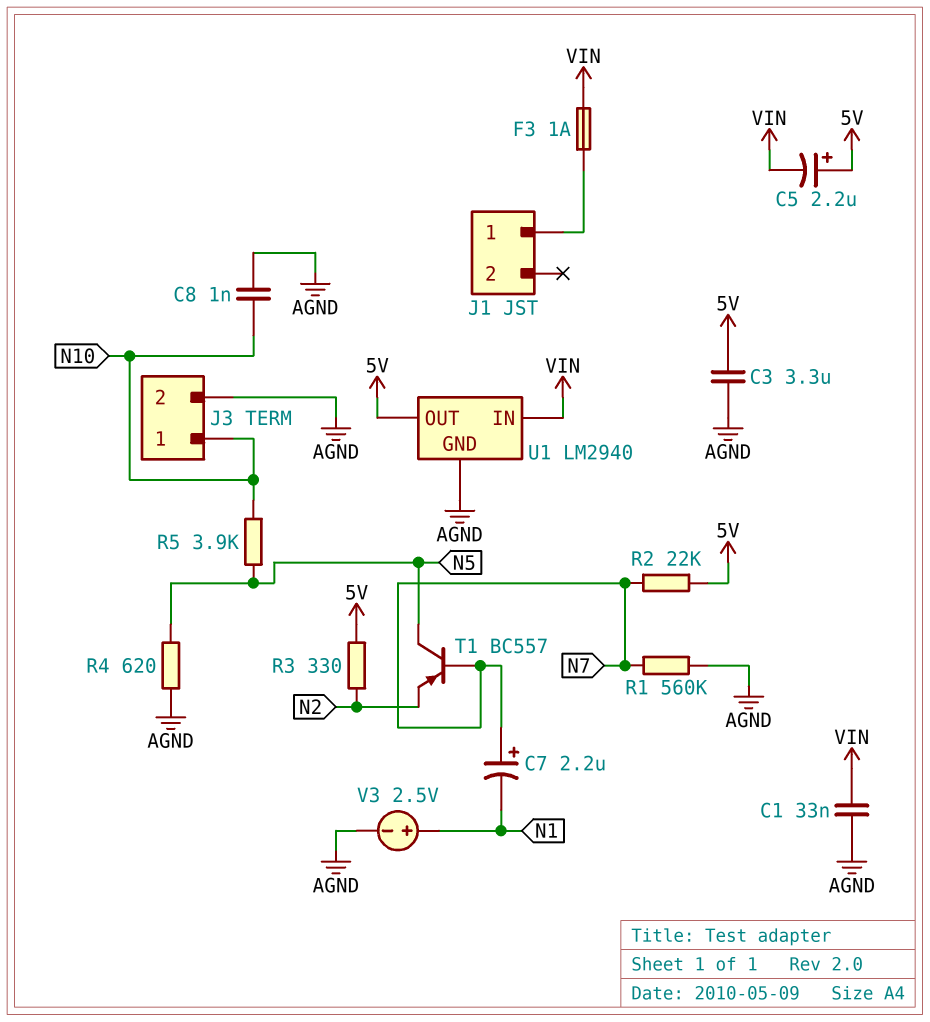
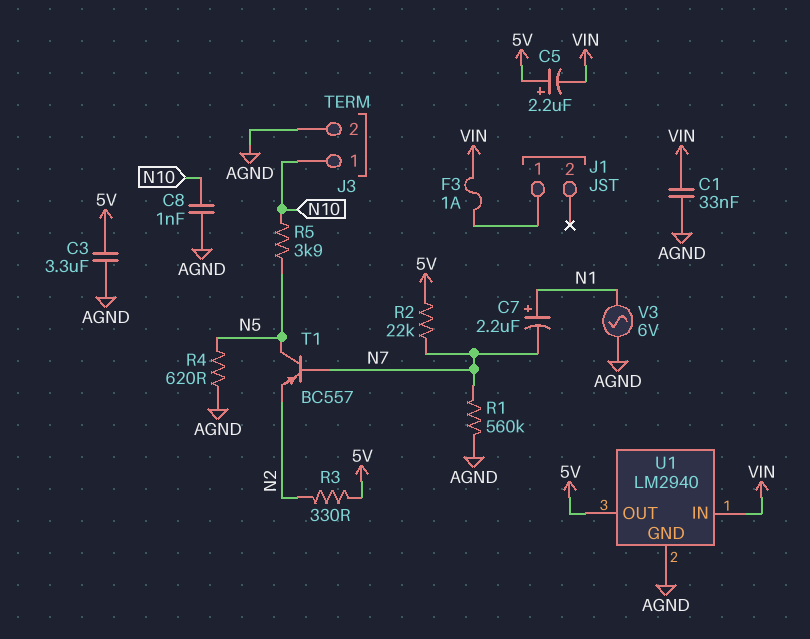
C7: 2.2uF (plus N7, minus N1) -> 2.2uF (plus N1, minus N7)
V3: 2.5V (plus N1, minus AGND) -> AC 6V (AGND, N1)

